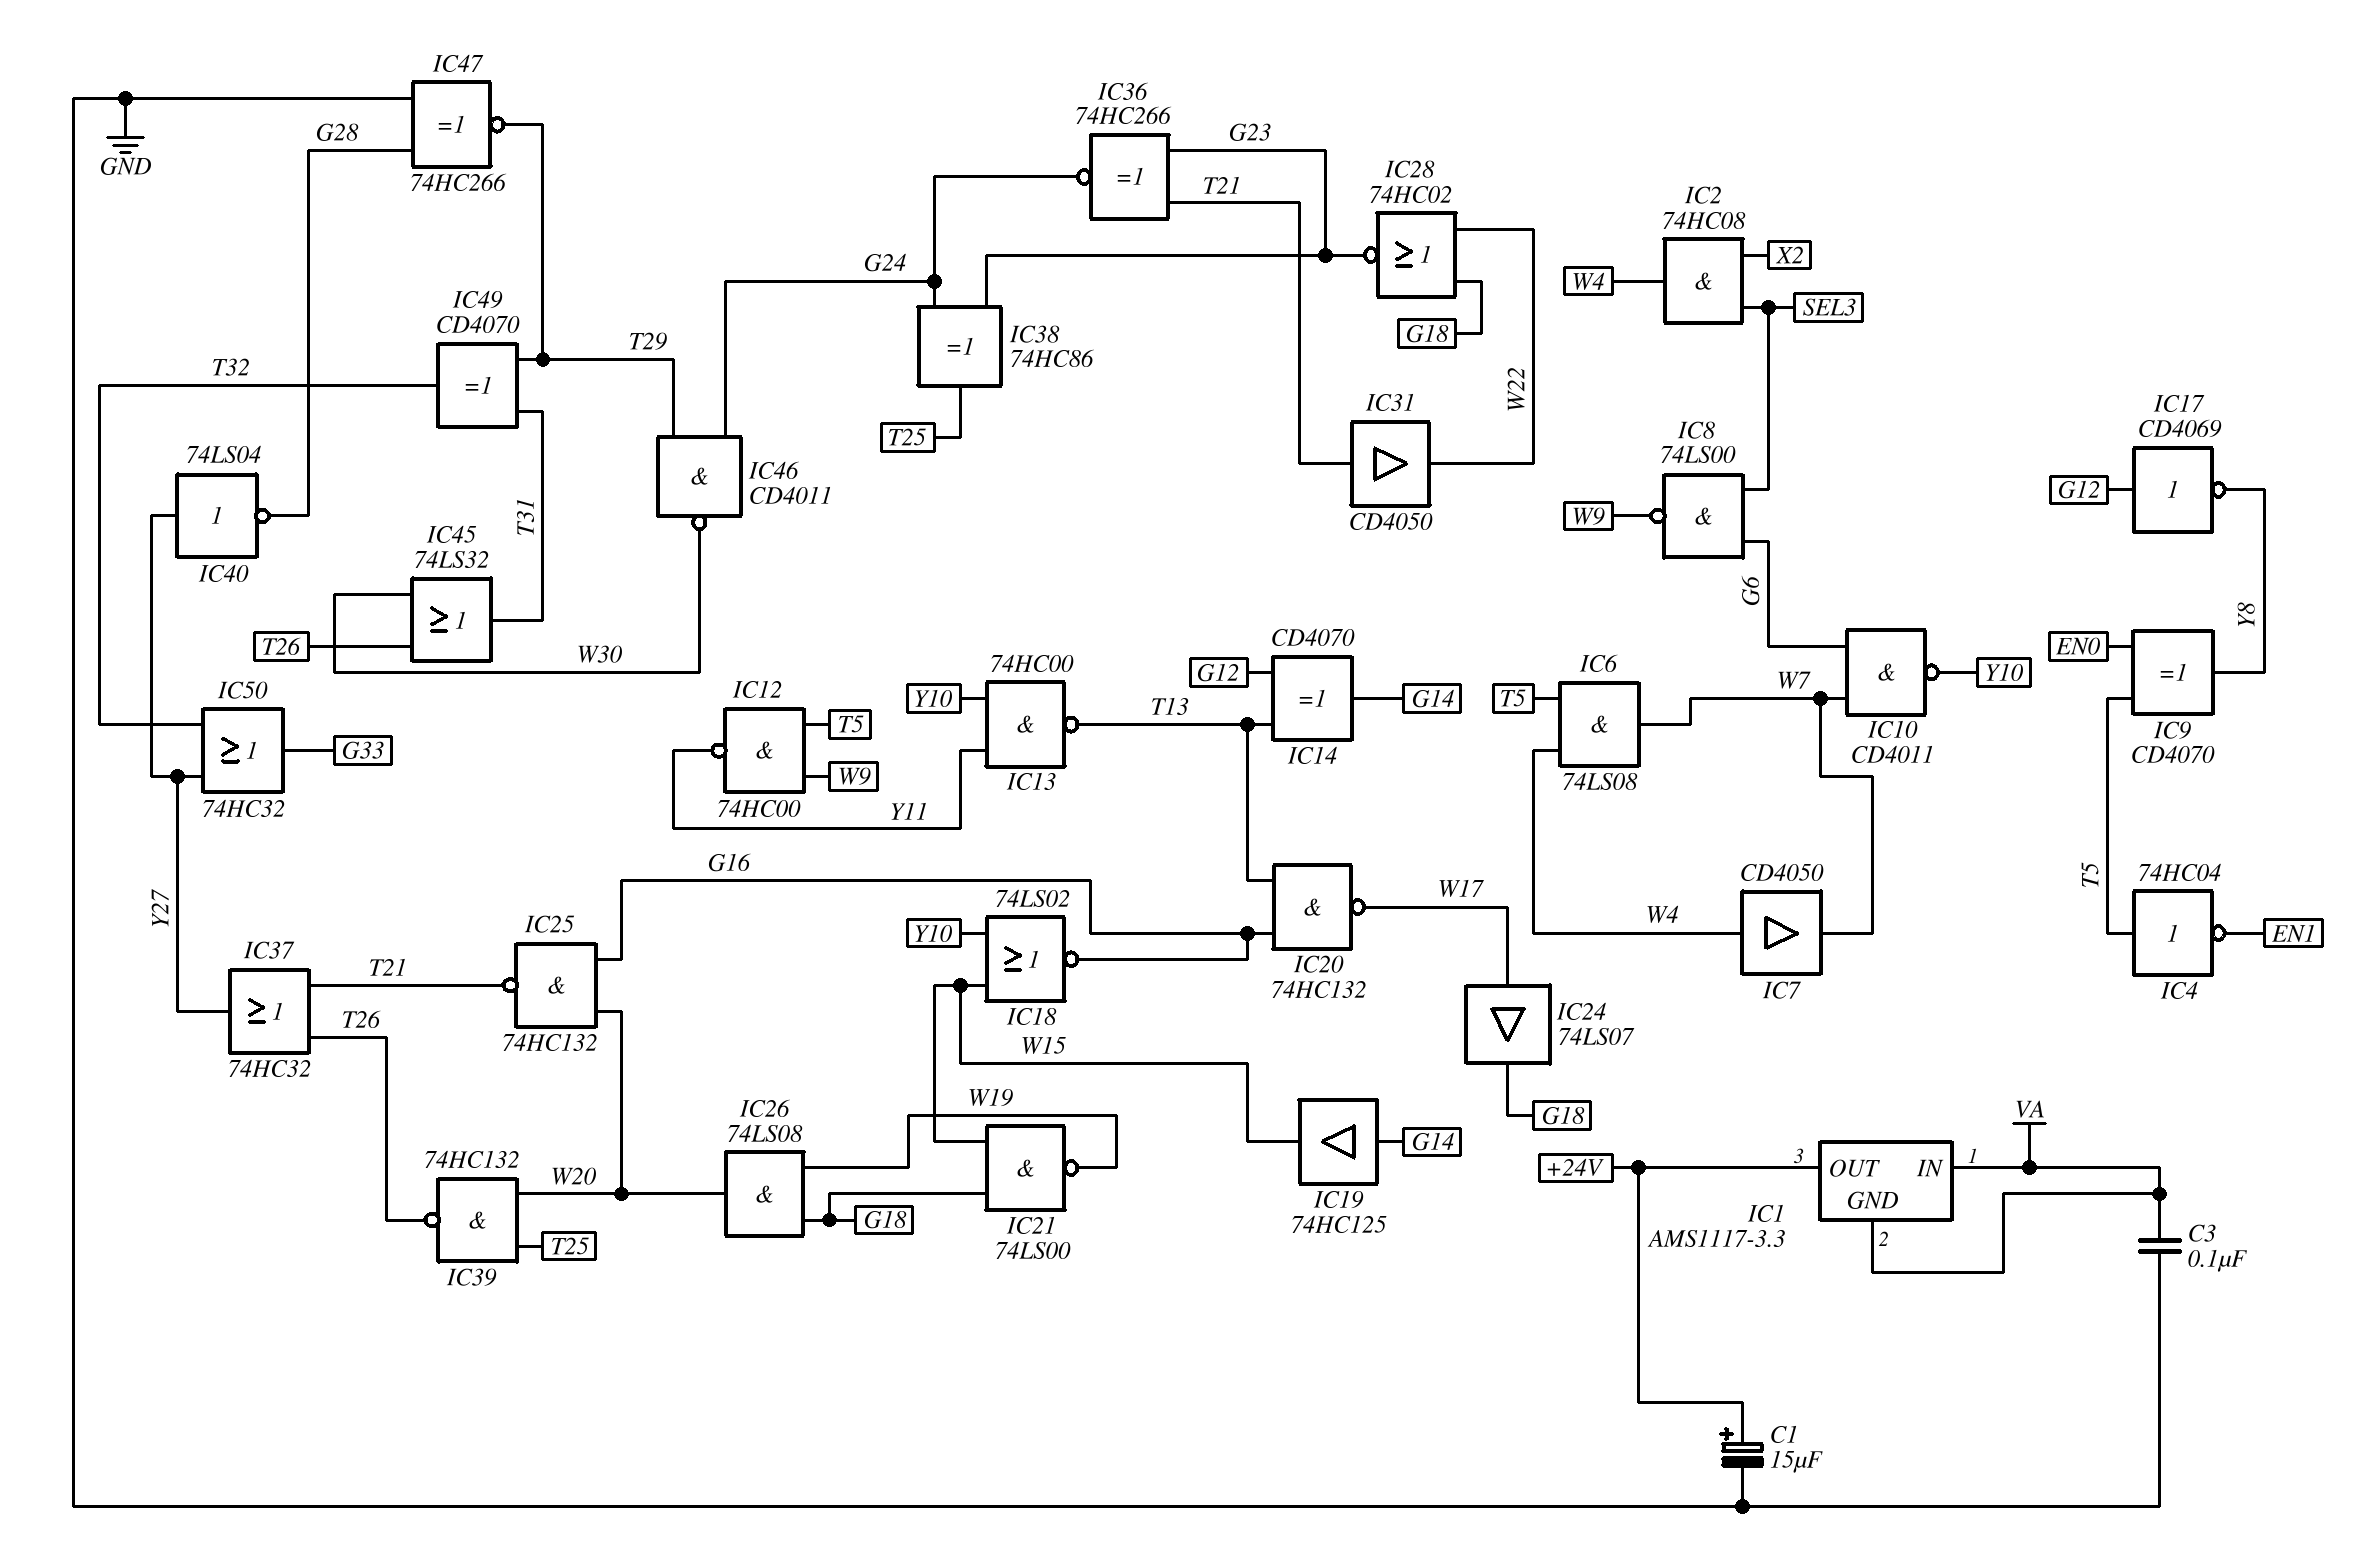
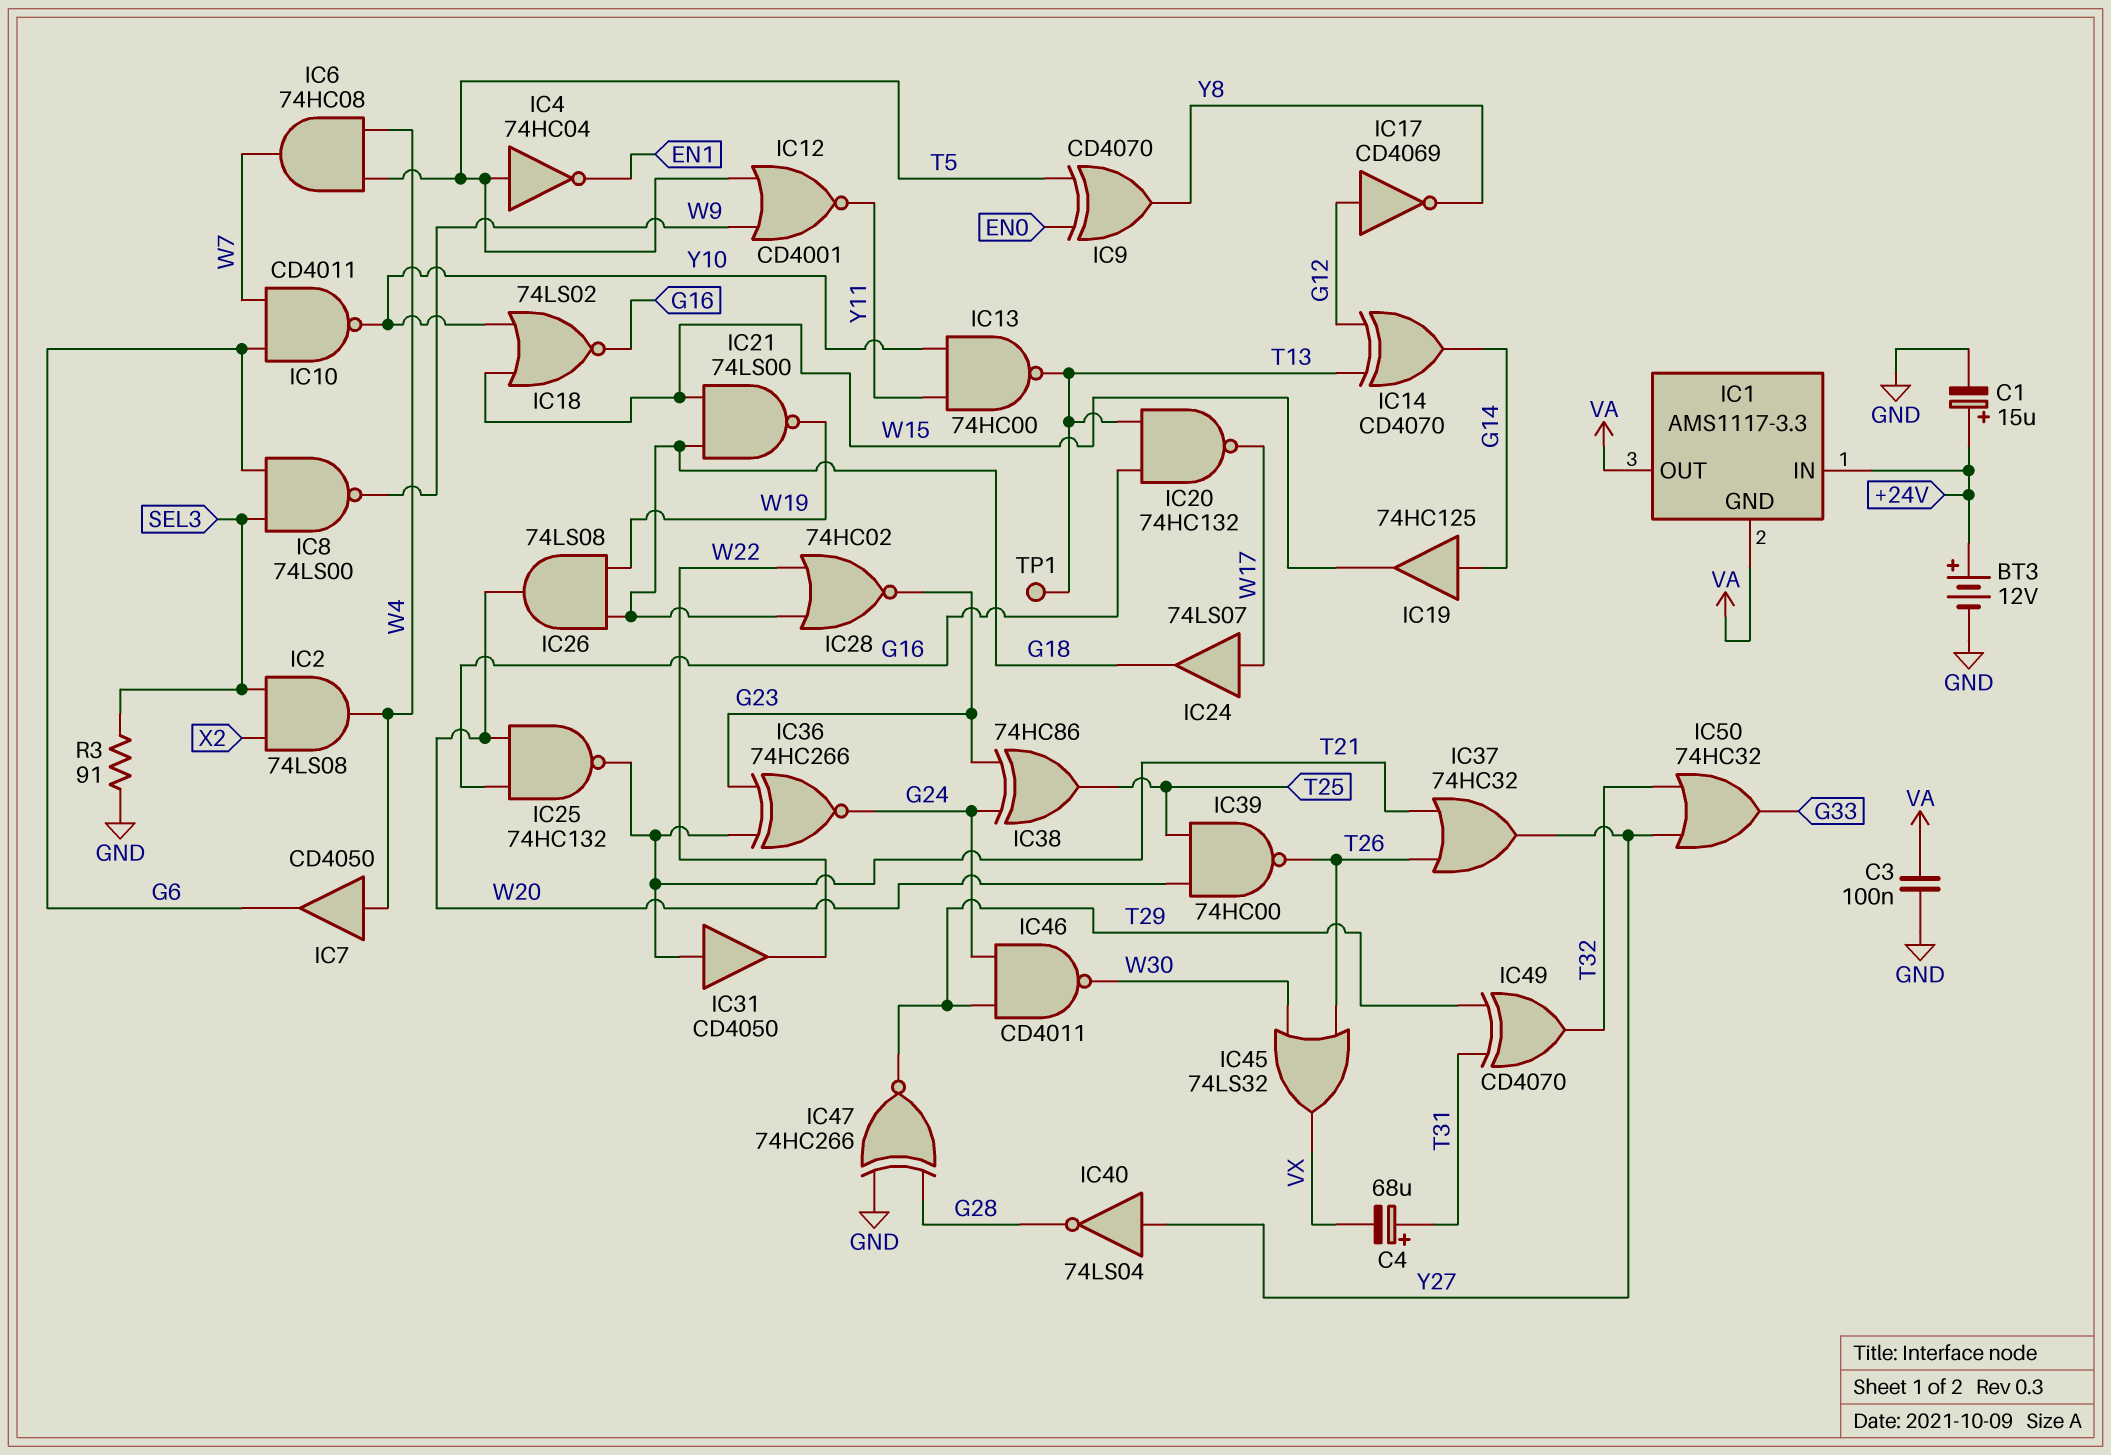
BT3: none -> 12V (plus +24V, minus GND)
C4: none -> 68uF (plus T31, minus VX)
IC1 pin IN: VA -> +24V
IC1 pin OUT: +24V -> VA
IC2: AND 74HC08 (in SEL3, in X2, out W4) -> AND 74LS08 (in SEL3, in X2, out W4)
IC6: AND 74LS08 (in T5, in W4, out W7) -> AND 74HC08 (in T5, in W4, out W7)
IC7: buffer CD4050 (in W4, out W7) -> buffer CD4050 (in W4, out G6)
IC12: NAND 74HC00 (in T5, in W9, out Y11) -> NOR CD4001 (in T5, in W9, out Y11)
IC39: NAND 74HC132 (in T25, in W20, out T26) -> NAND 74HC00 (in T25, in W20, out T26)
IC45: OR 74LS32 (in T26, in W30, out T31) -> OR 74LS32 (in T26, in W30, out VX)
R3: none -> 91 (GND, SEL3)
TP1: none -> test point (T13)

